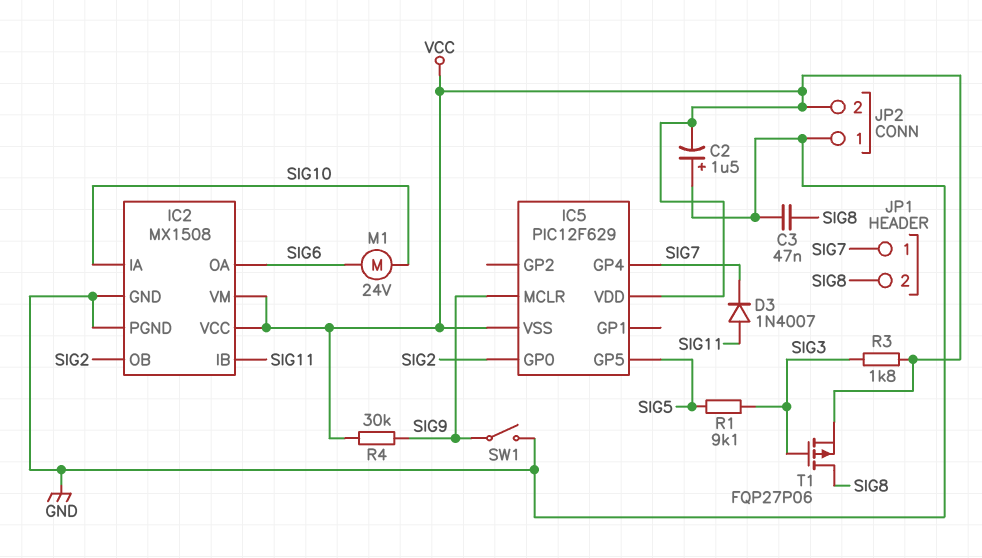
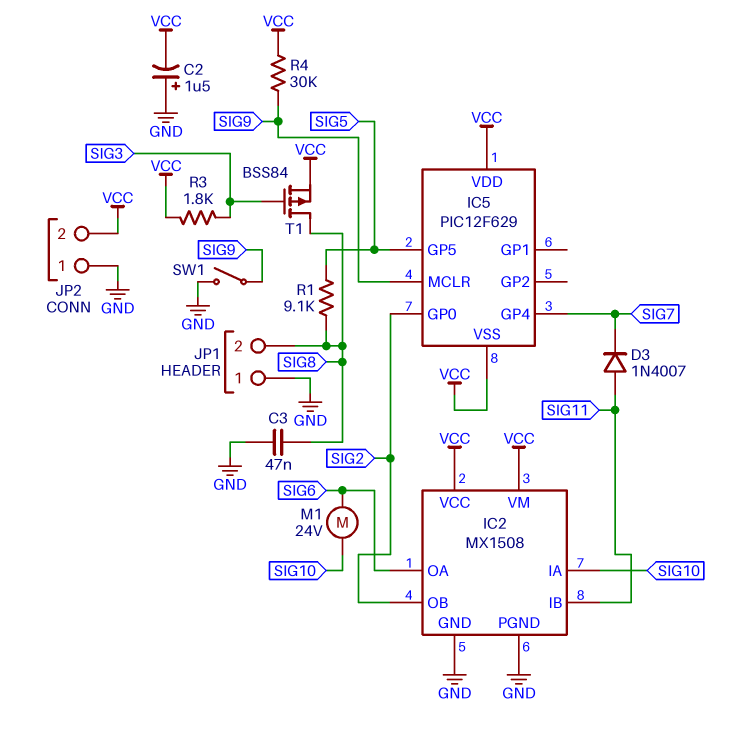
JP1 pin 1: SIG7 -> GND
R1: 9.1k (SIG3, SIG5) -> 9.1k (SIG5, SIG8)
T1: PMOS FQP27P06 (G SIG3, D SIG8, S VCC) -> PMOS BSS84 (G SIG3, D SIG8, S VCC)

